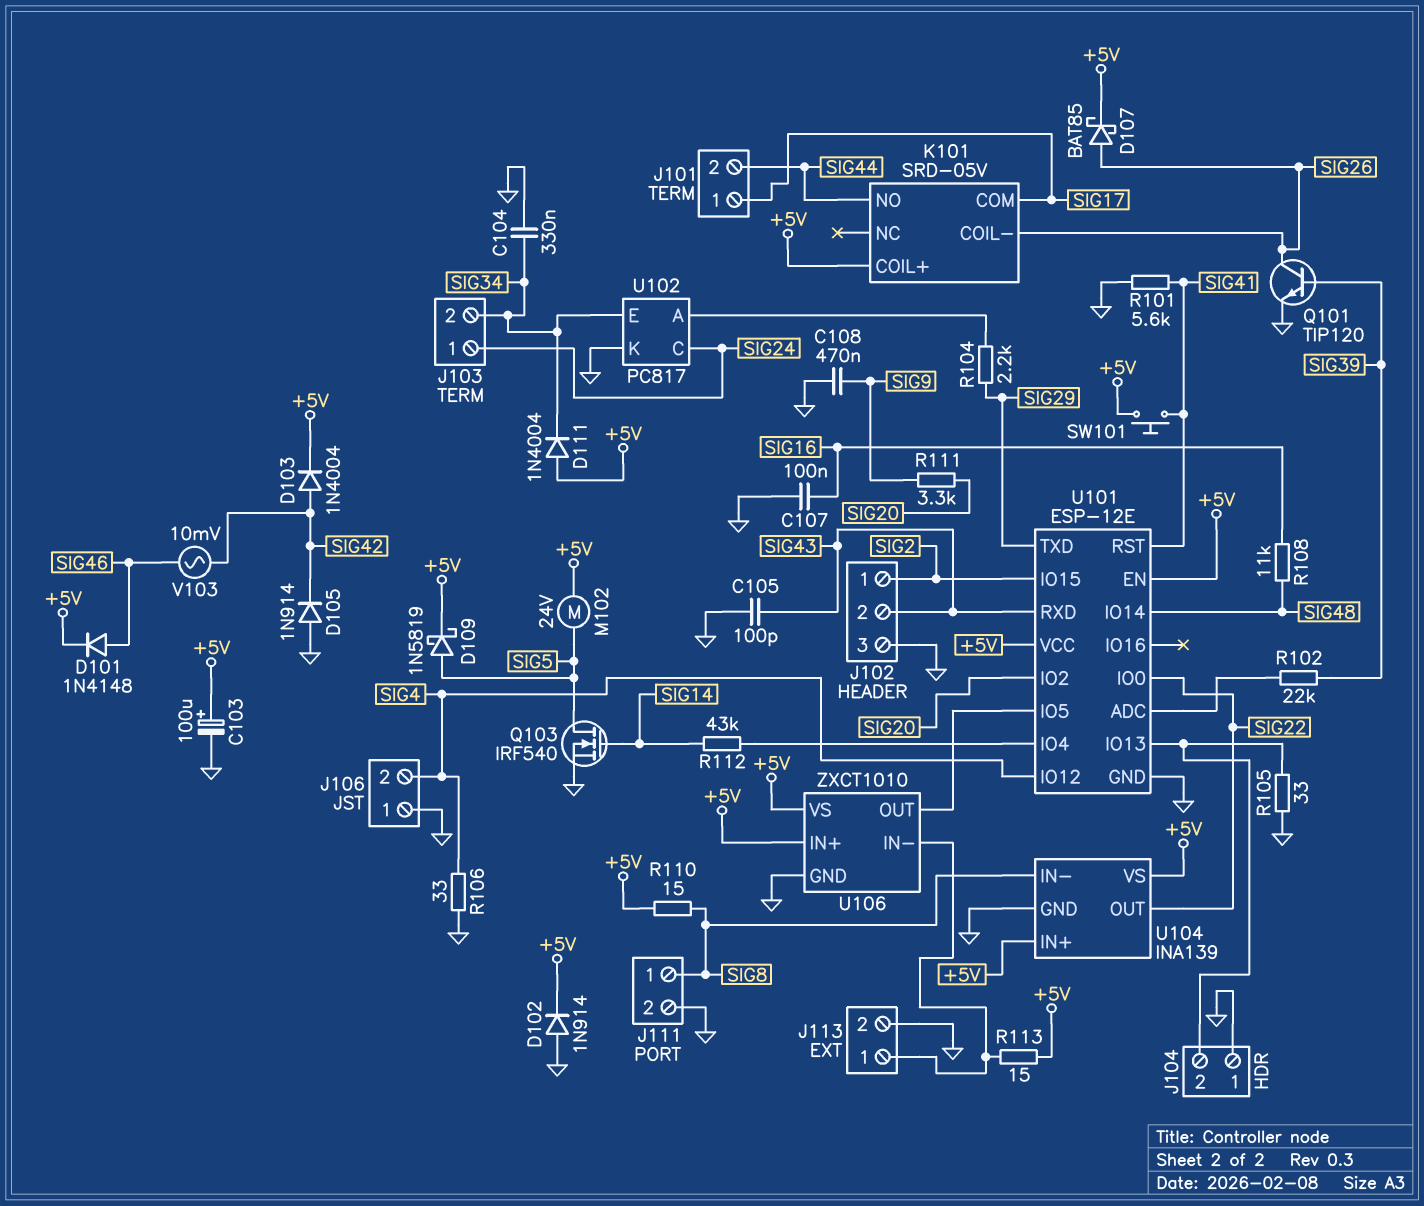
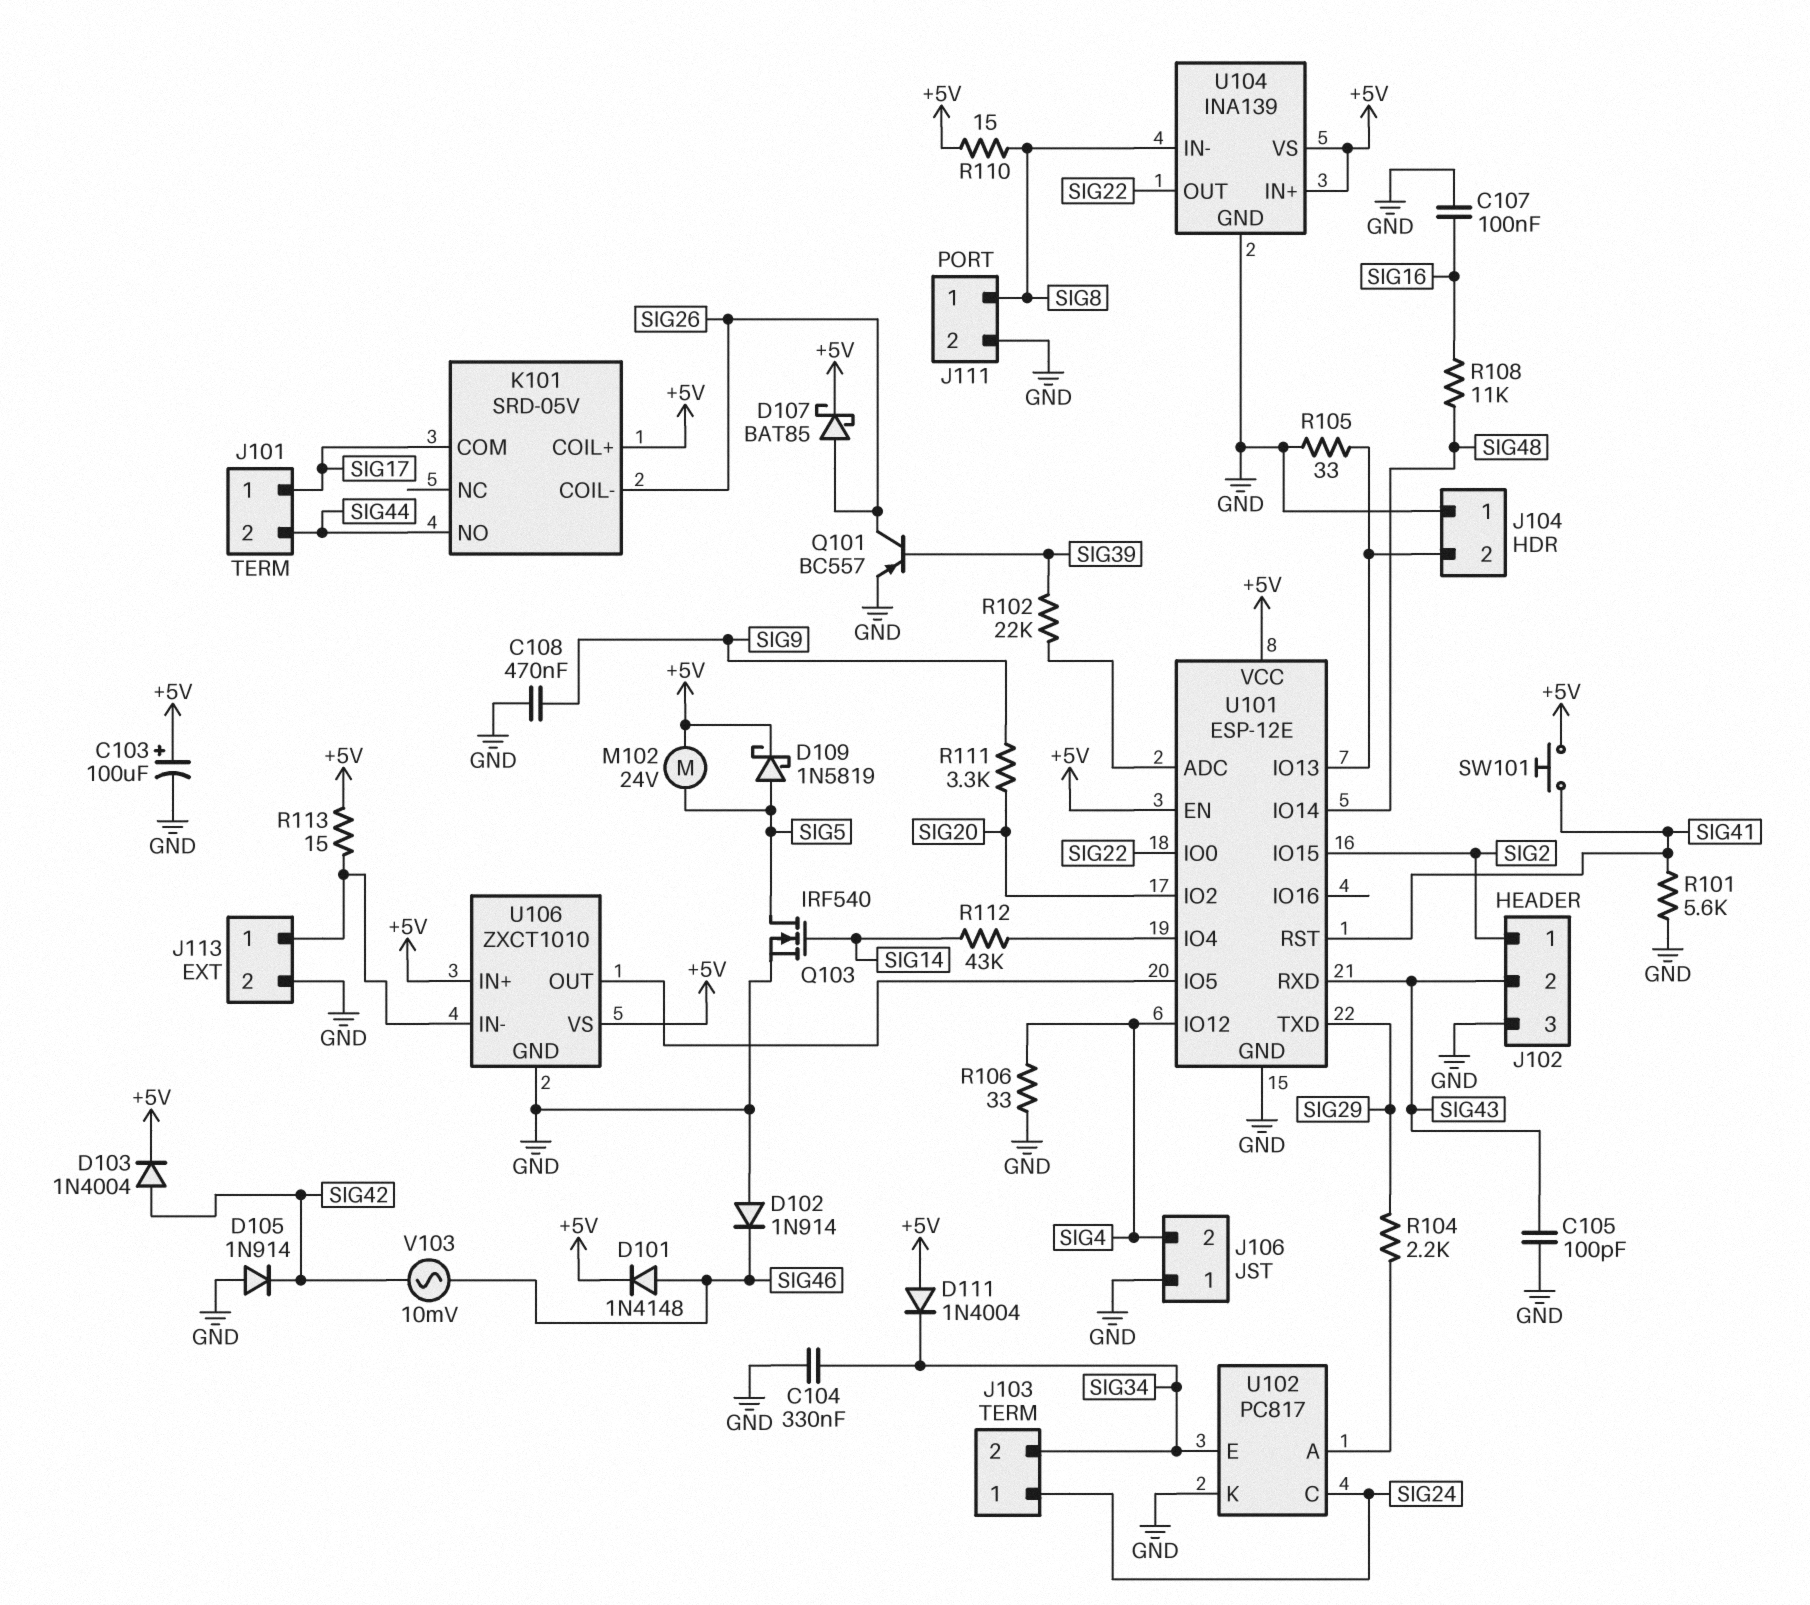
D102: diode 1N914 (A GND, K +5V) -> diode 1N914 (A GND, K SIG46)
Q101: NPN TIP120 (B SIG39, C SIG26, E GND) -> PNP BC557 (B SIG39, C SIG26, E GND)

